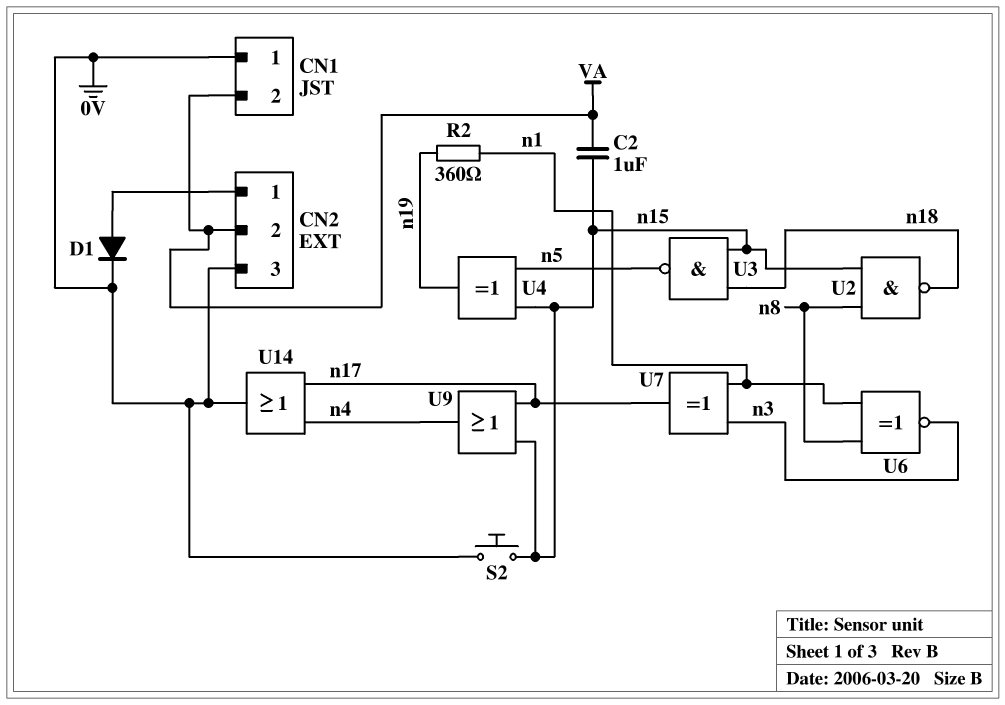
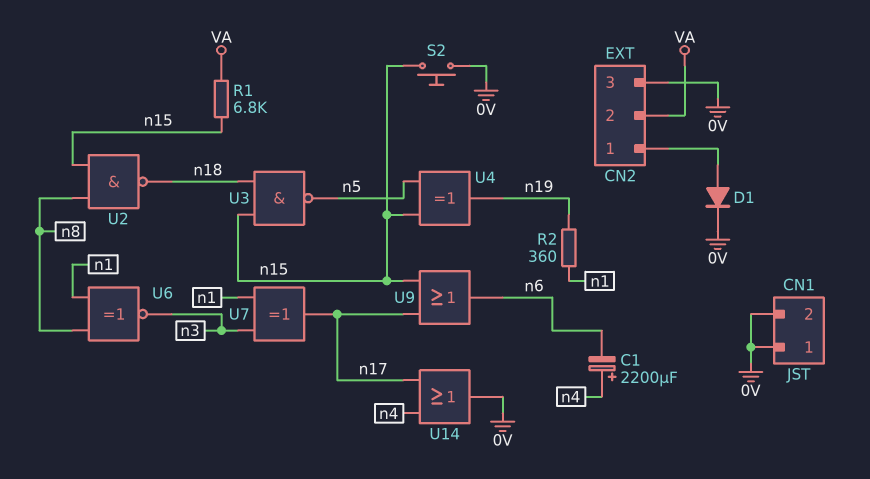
C1: none -> 2200uF (plus n4, minus n6)
C2: 1uF (VA, n15) -> none
CN1 pin 2: VA -> 0V
R1: none -> 6.8k (VA, n15)
U9: OR (in n15, in n17, out n4) -> OR (in n15, in n17, out n6)

